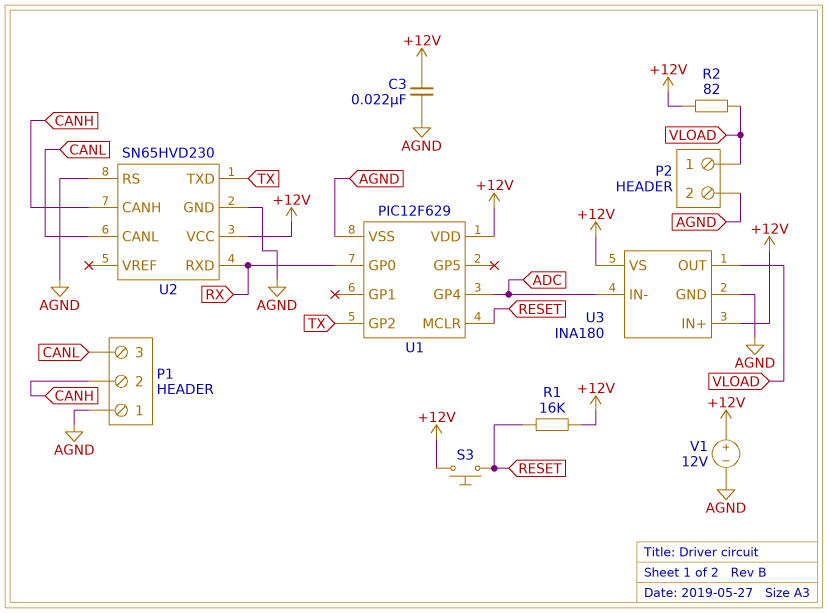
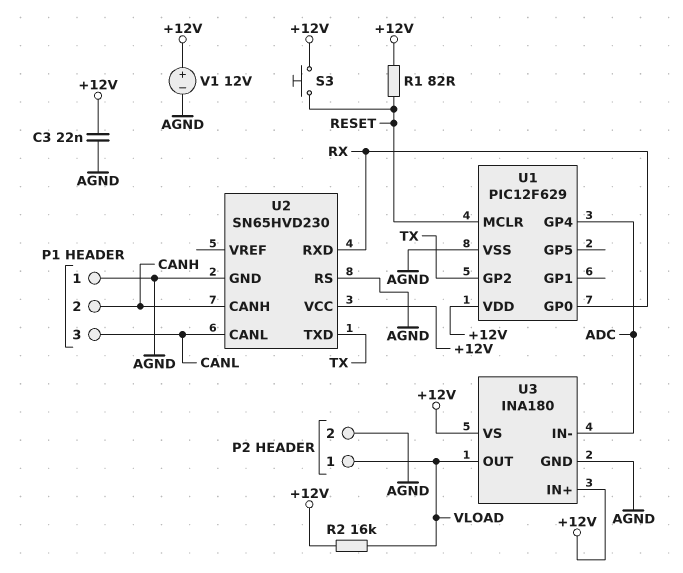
R1: 16k (+12V, RESET) -> 82 (+12V, RESET)
R2: 82 (+12V, VLOAD) -> 16k (+12V, VLOAD)

